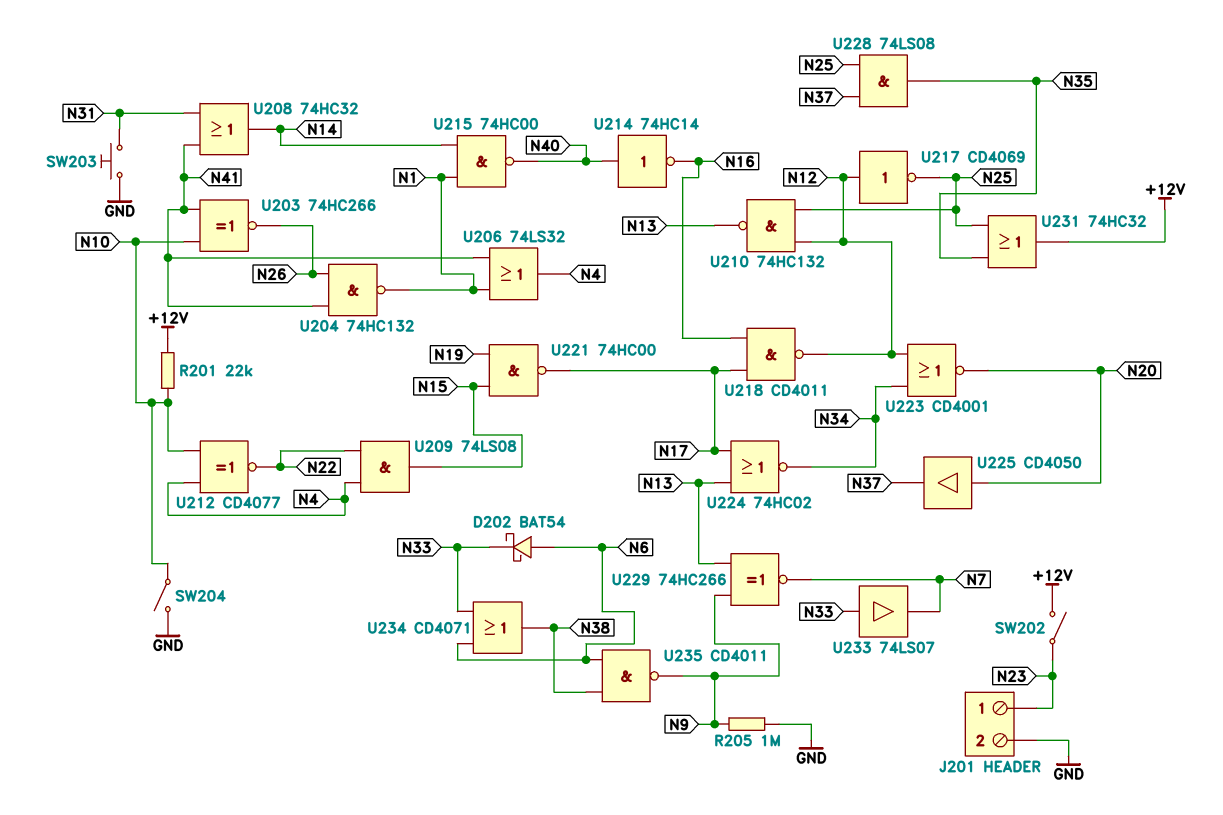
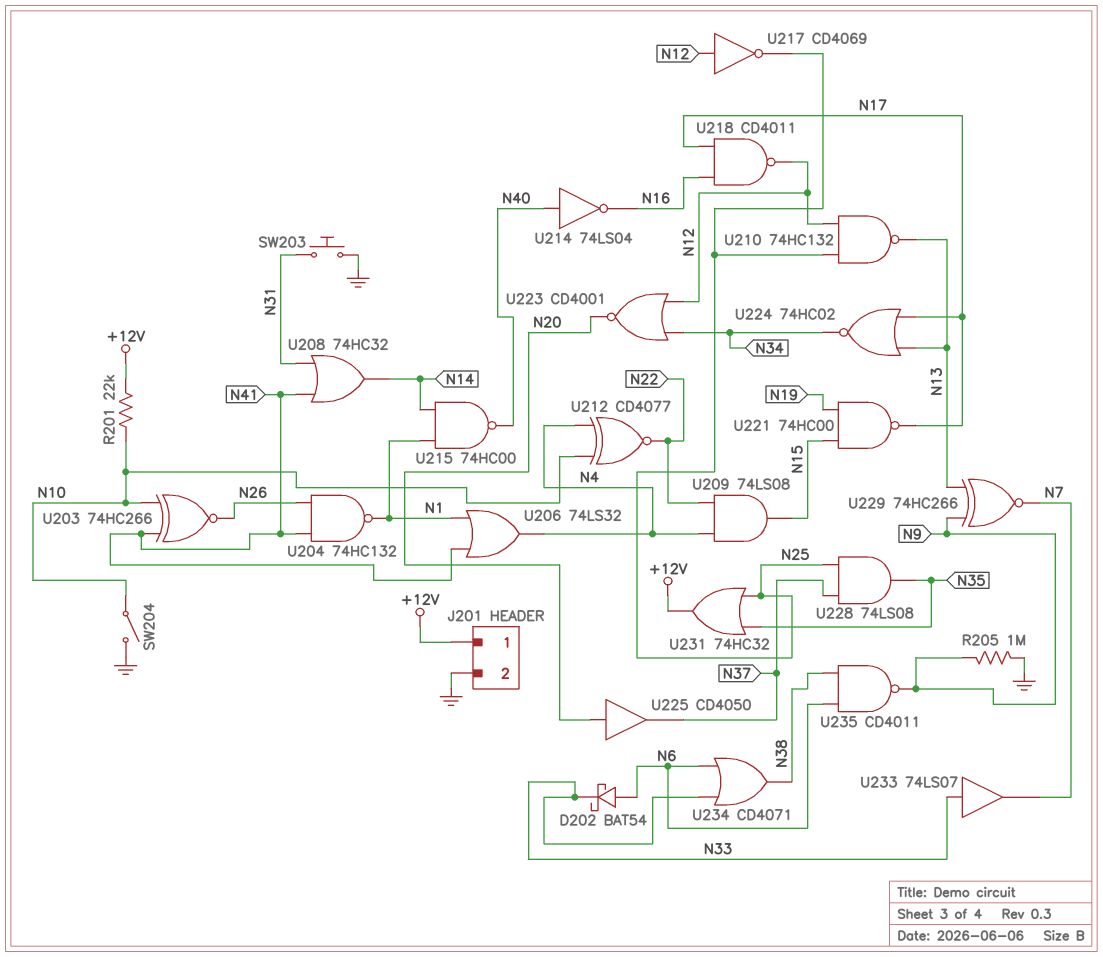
J201 pin 1: N23 -> +12V
SW202: switch (+12V, N23) -> none
U214: NOT 74HC14 (in N40, out N16) -> NOT 74LS04 (in N40, out N16)

